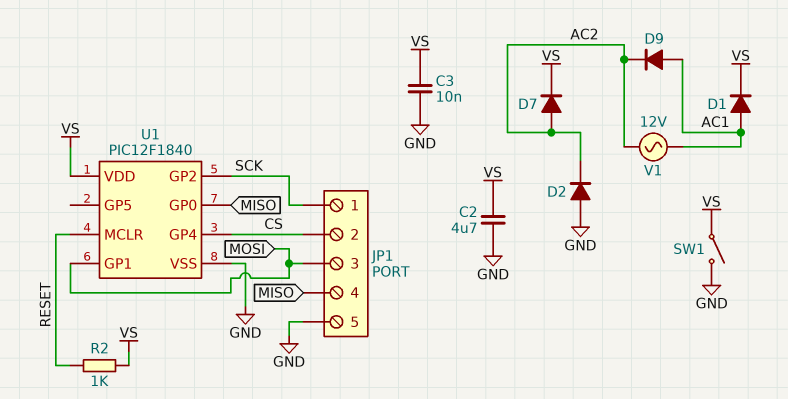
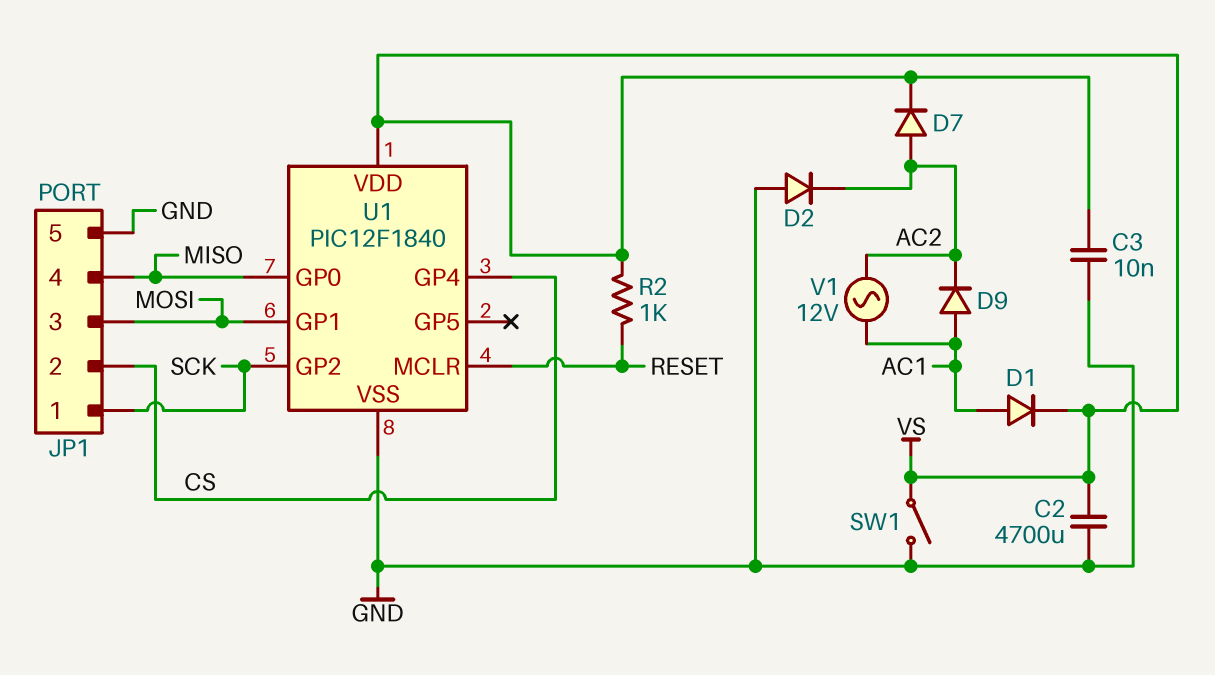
C2: 4.7uF (GND, VS) -> 4700uF (GND, VS)

